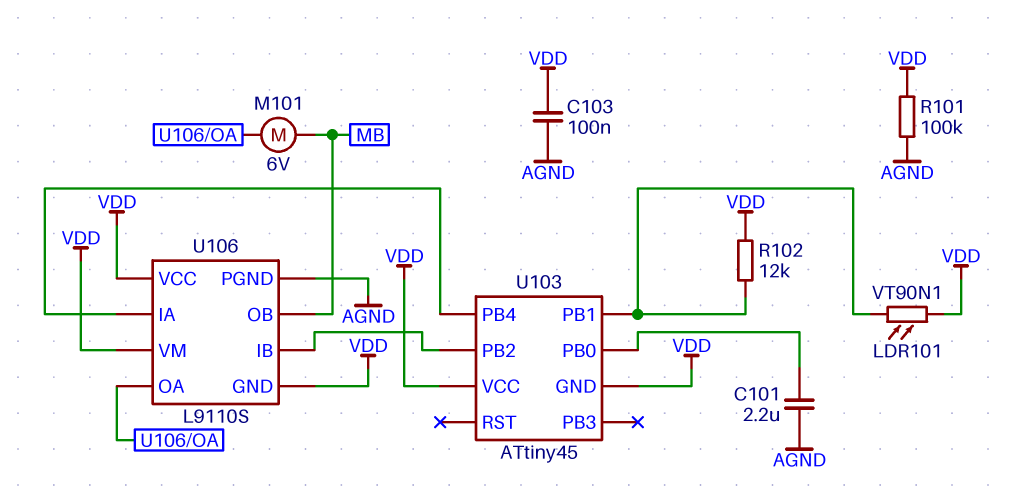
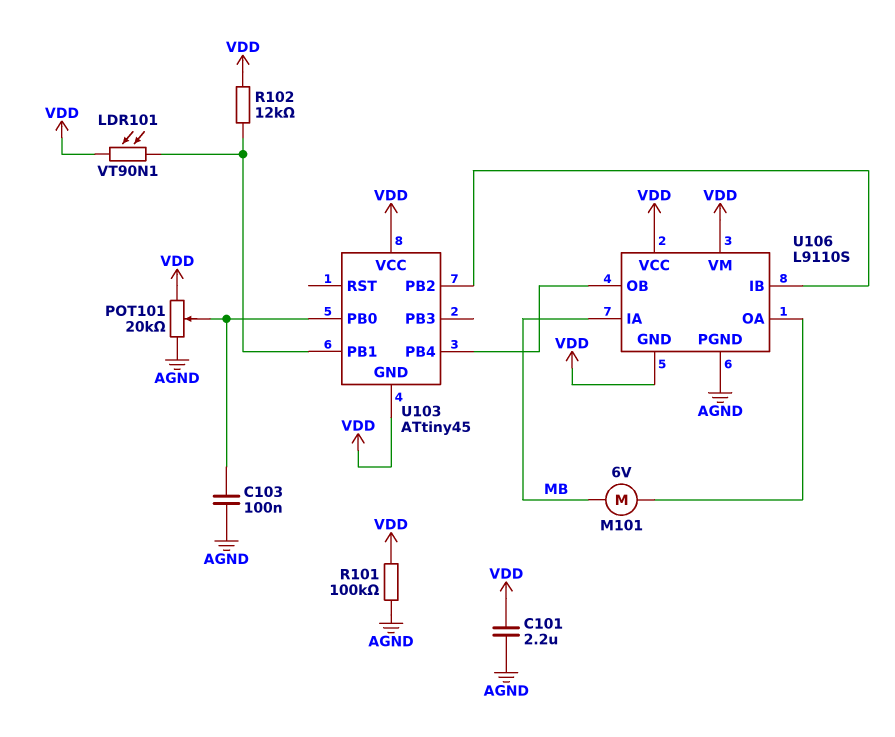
C101: 2.2uF (AGND, U103/PB0) -> 2.2uF (AGND, VDD)
C103: 100nF (AGND, VDD) -> 100nF (AGND, U103/PB0)
POT101: none -> 20k (AGND, VDD, wiper U103/PB0)
U106 pin IA: U103/PB4 -> MB
U106 pin OB: MB -> U103/PB4

